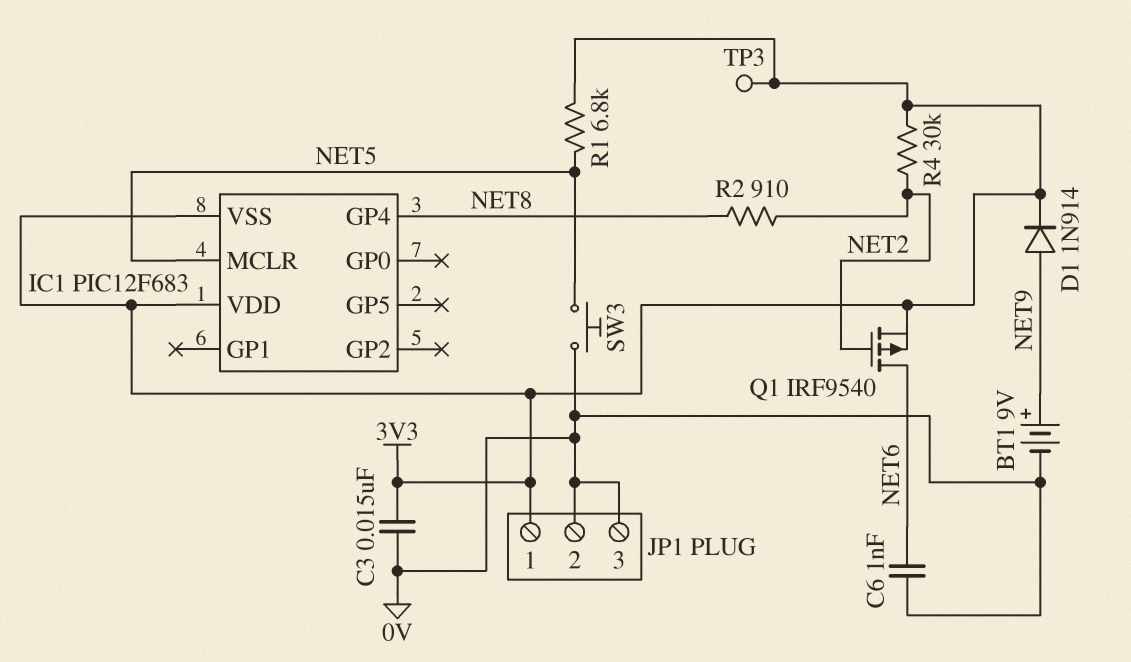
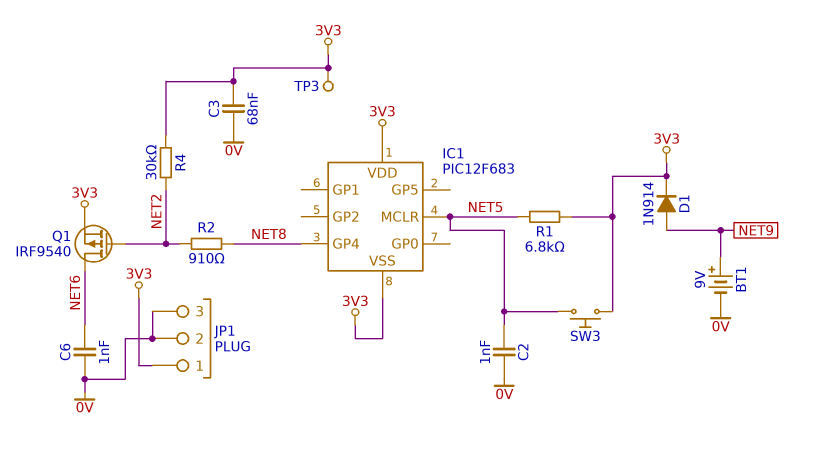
C2: none -> 1nF (0V, NET5)
C3: 15nF (0V, 3V3) -> 68nF (0V, 3V3)
SW3: button (0V, NET5) -> button (3V3, NET5)

